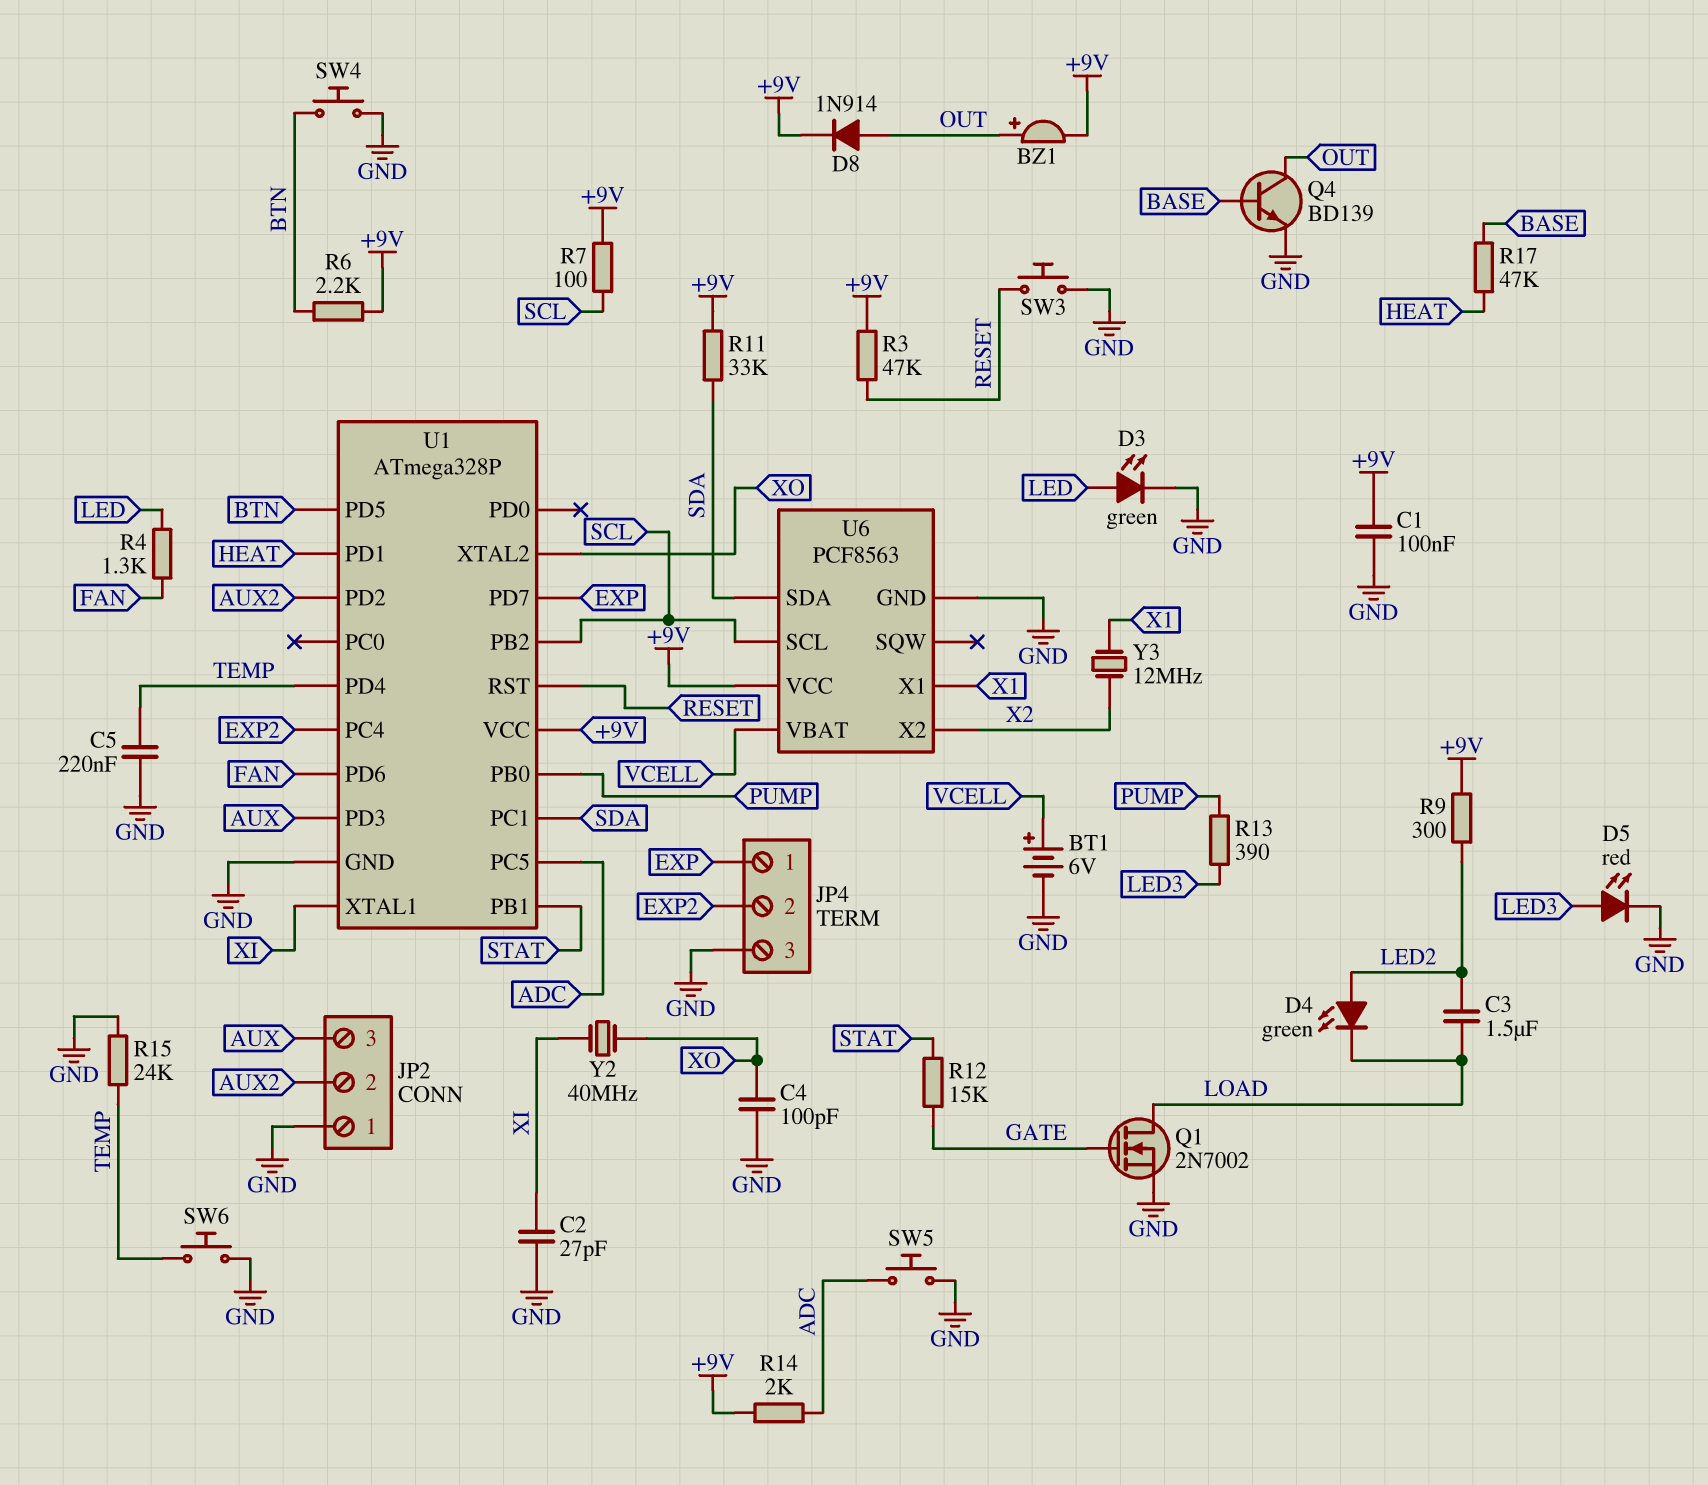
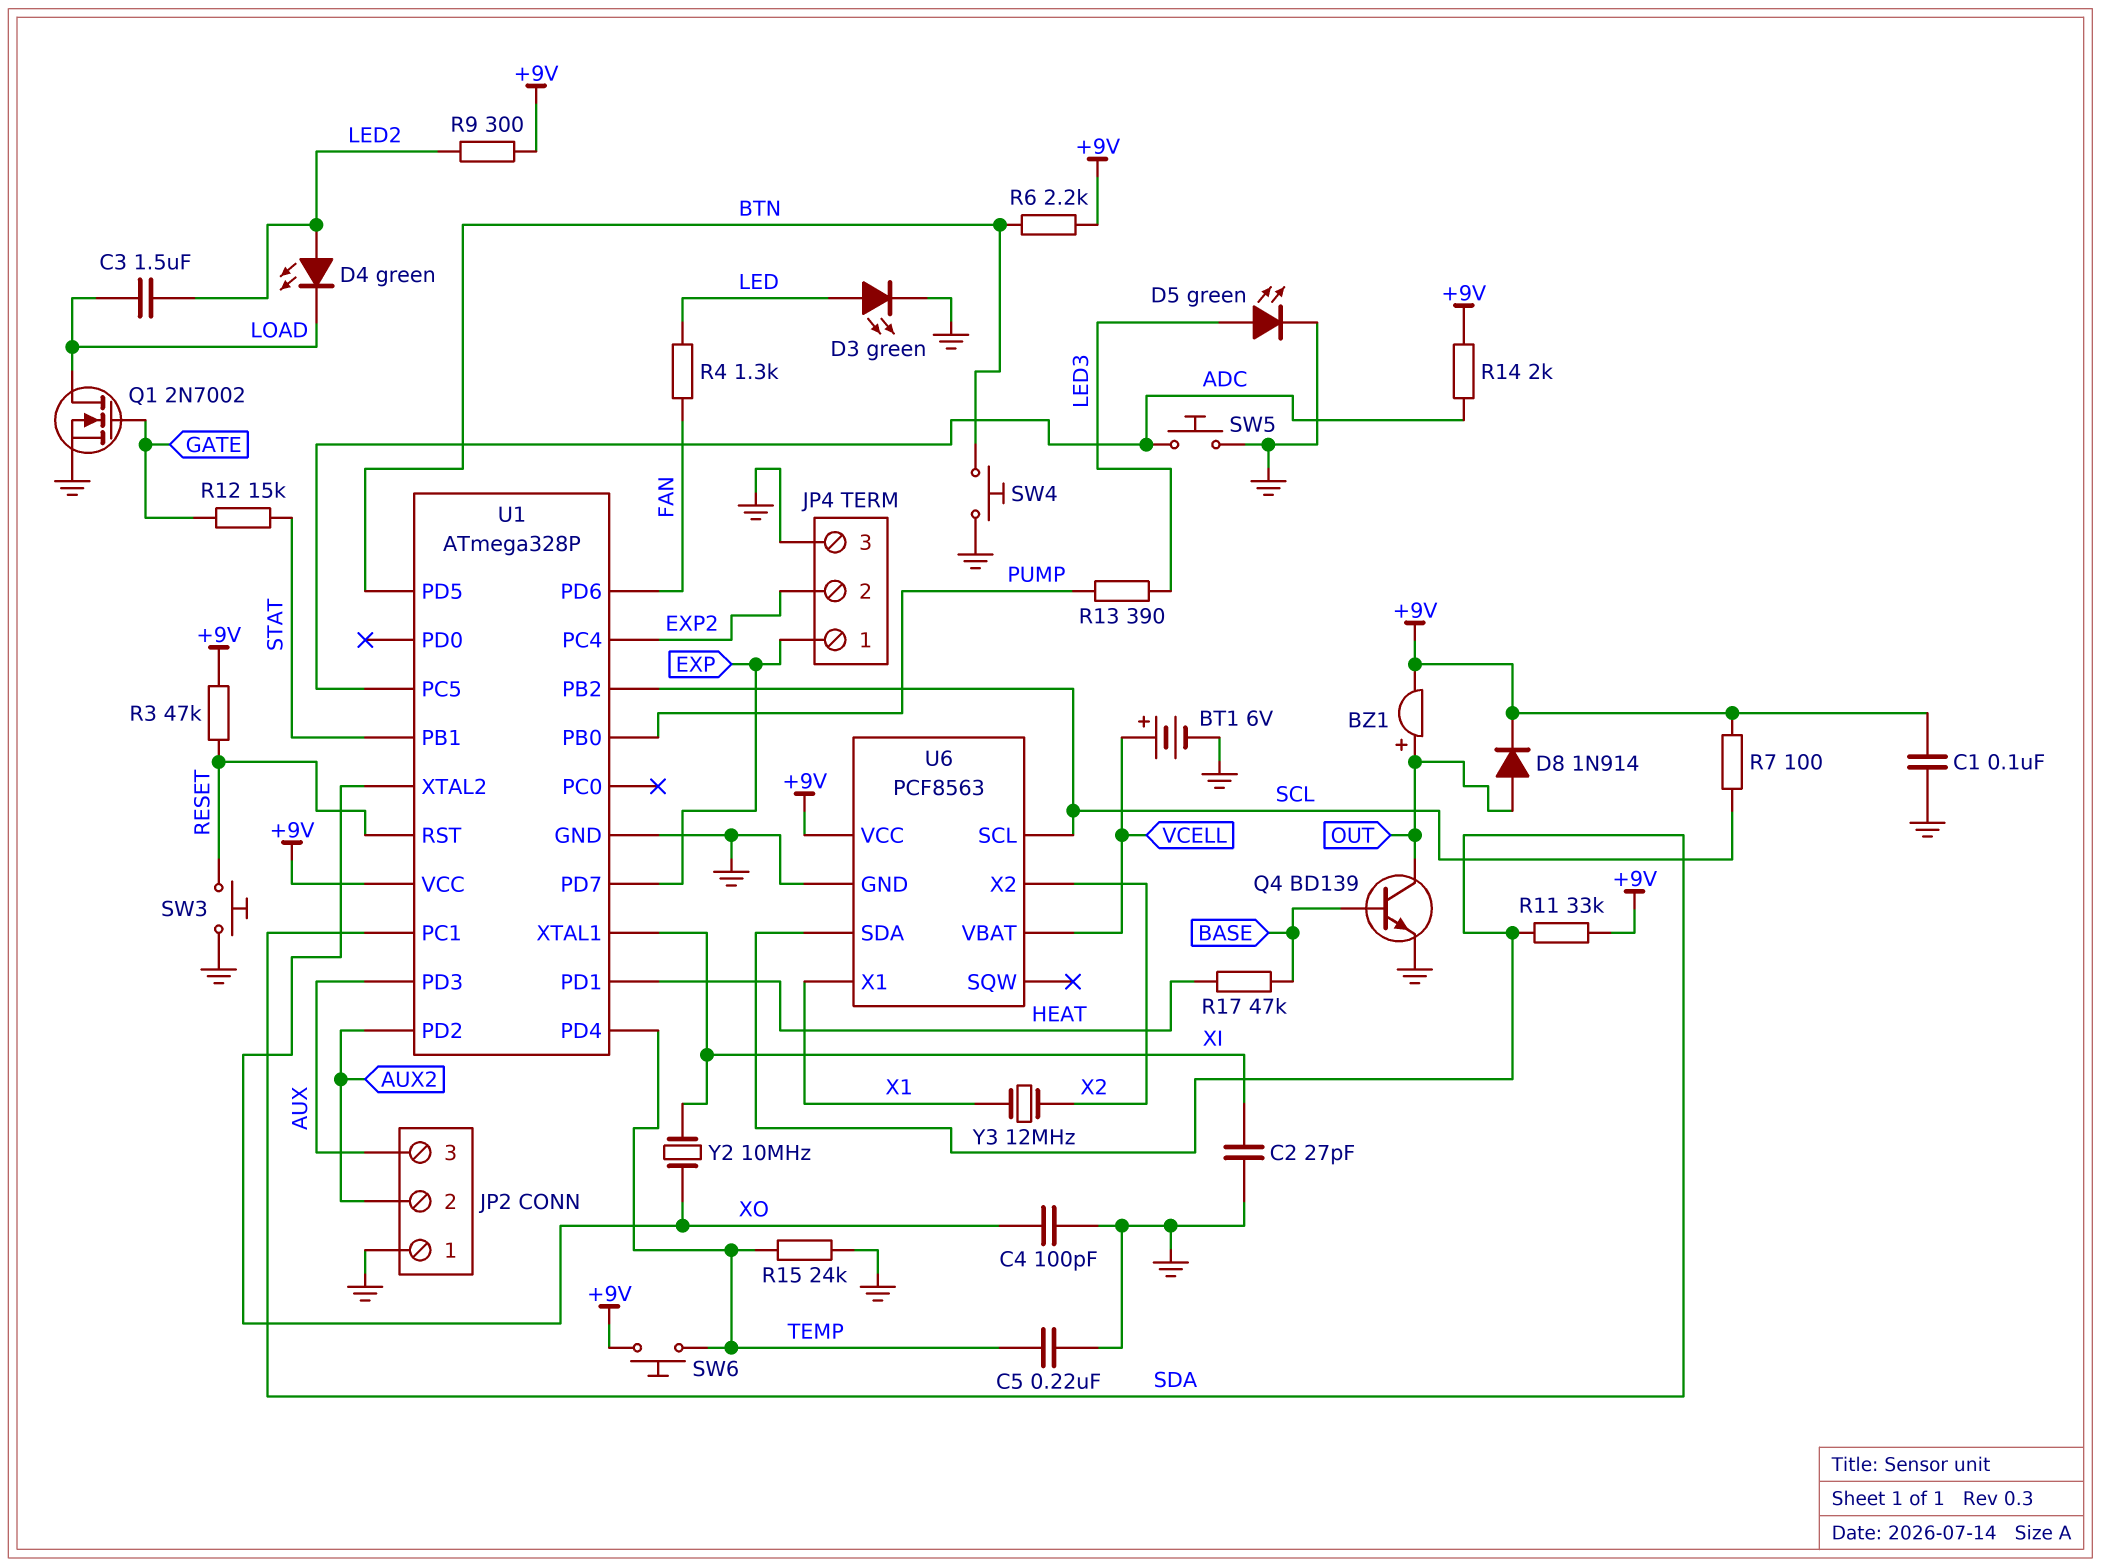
D5: LED red (A LED3, K GND) -> LED green (A LED3, K GND)
SW6: button (GND, TEMP) -> button (+9V, TEMP)
Y2: 40MHz (XI, XO) -> 10MHz (XI, XO)

